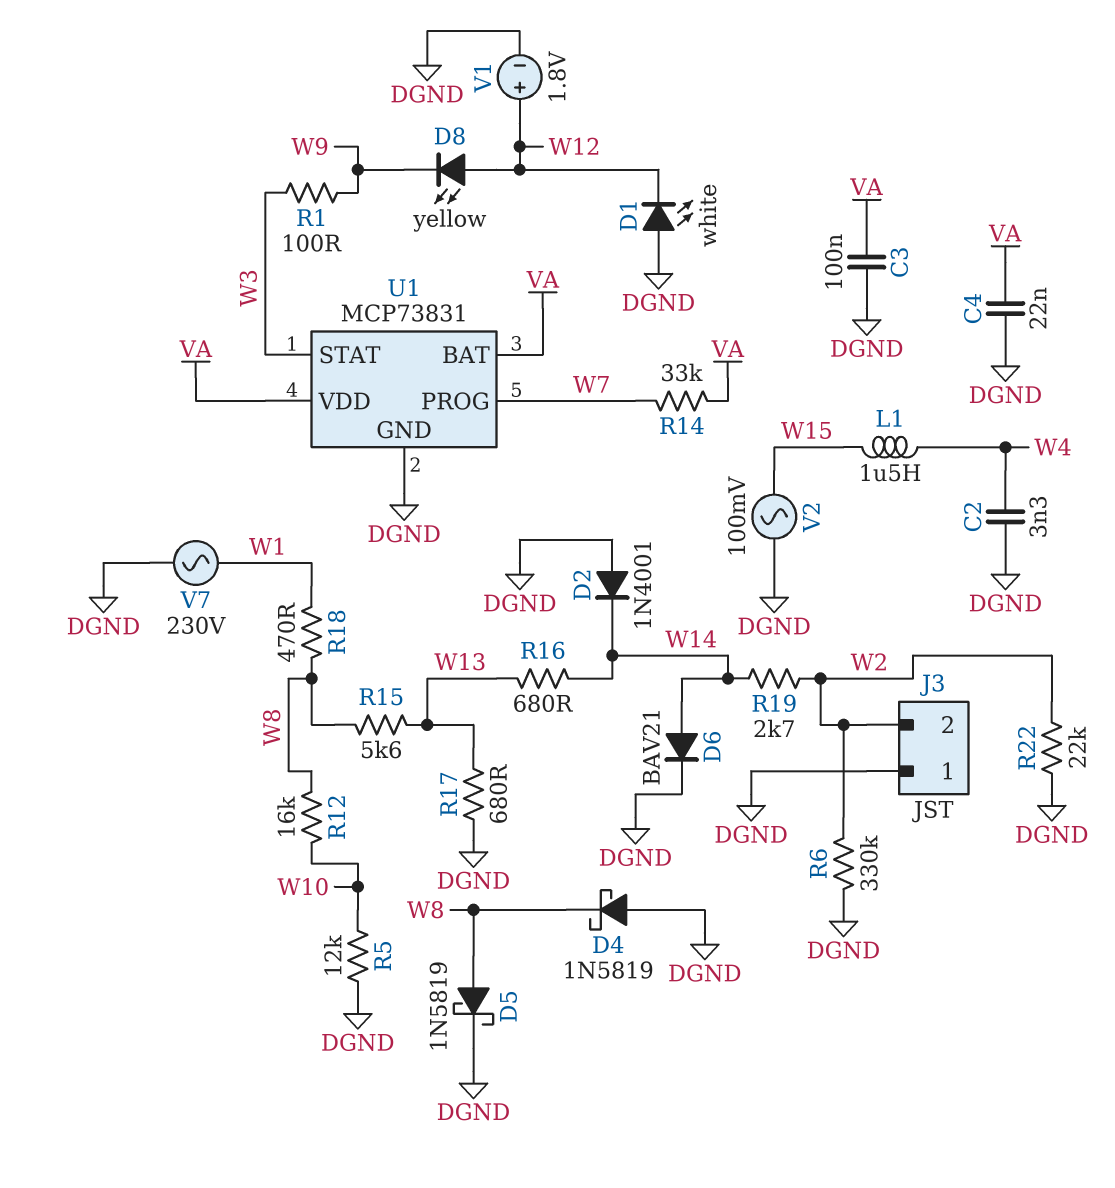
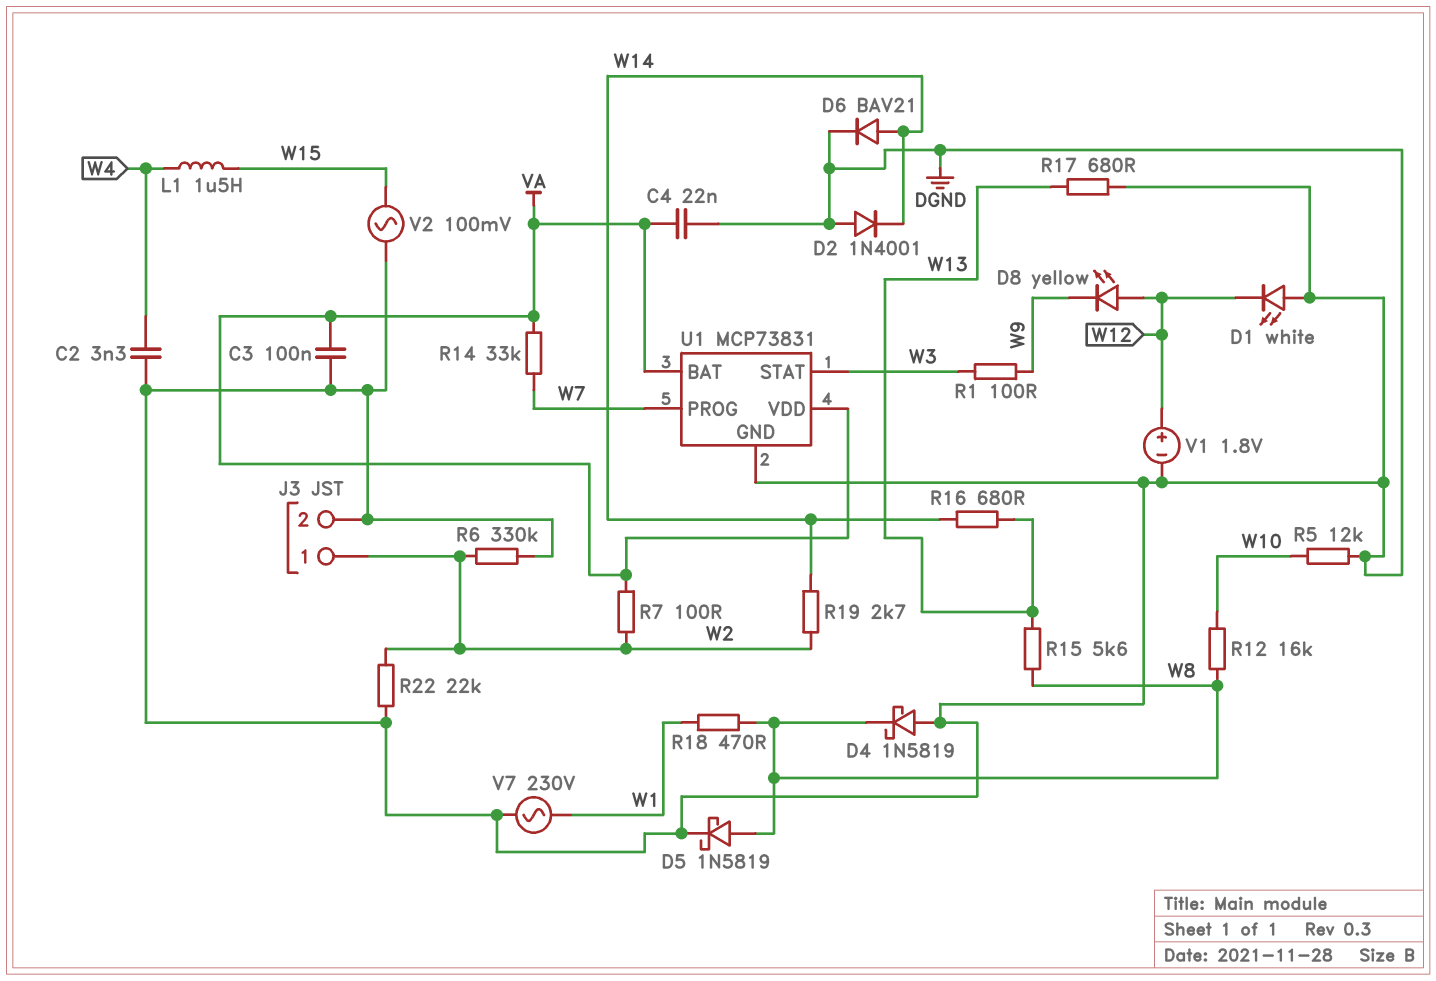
J3 pin 1: DGND -> W2
J3 pin 2: W2 -> DGND
R7: none -> 100 (VA, W2)

